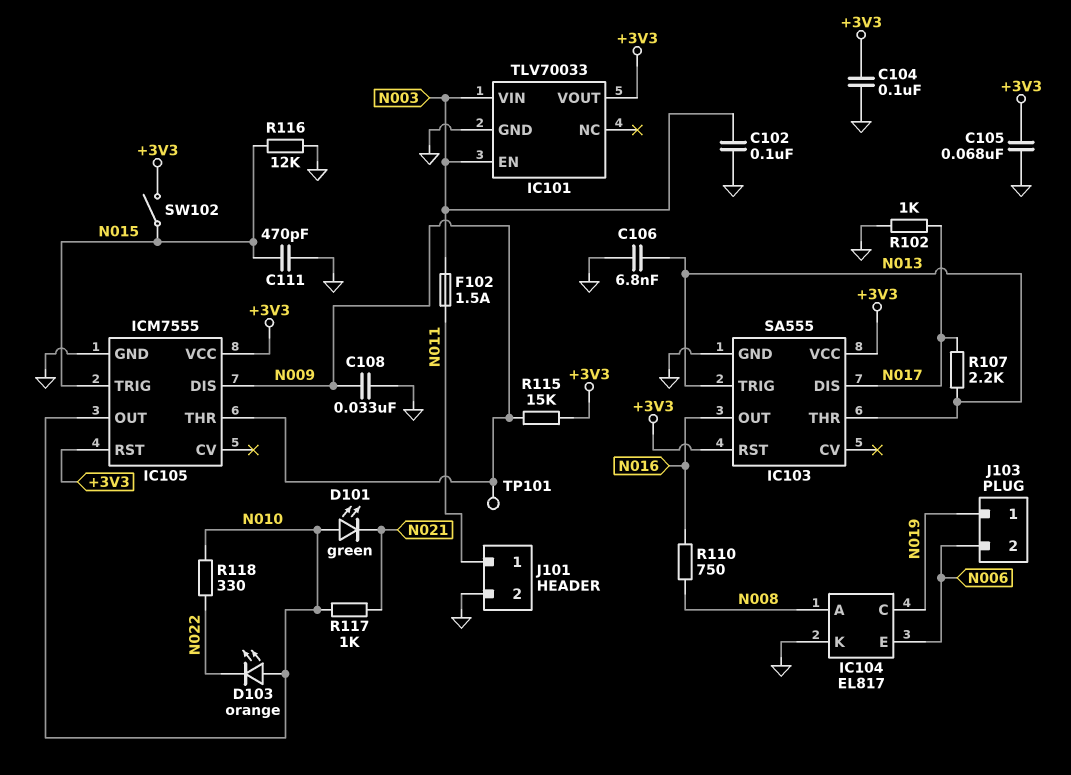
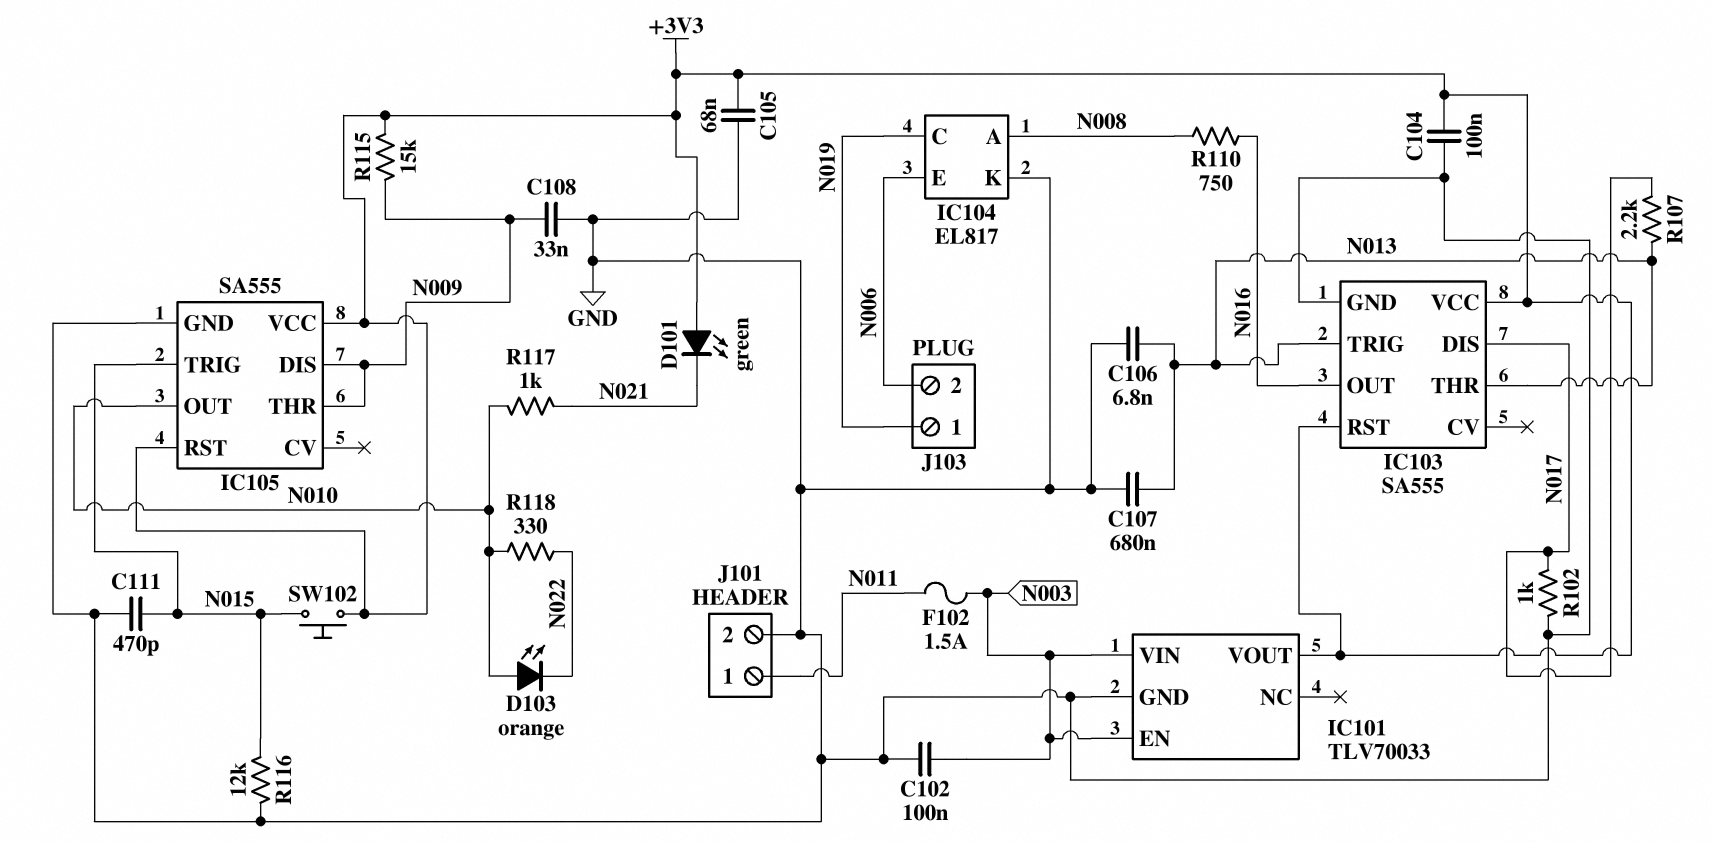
C107: none -> 680nF (GND, N013)
D101: LED green (A N010, K N021) -> LED green (A +3V3, K N021)
IC105: ICM7555 -> SA555
SW102: switch (+3V3, N015) -> button (+3V3, N015)
TP101: test point (N009) -> none

